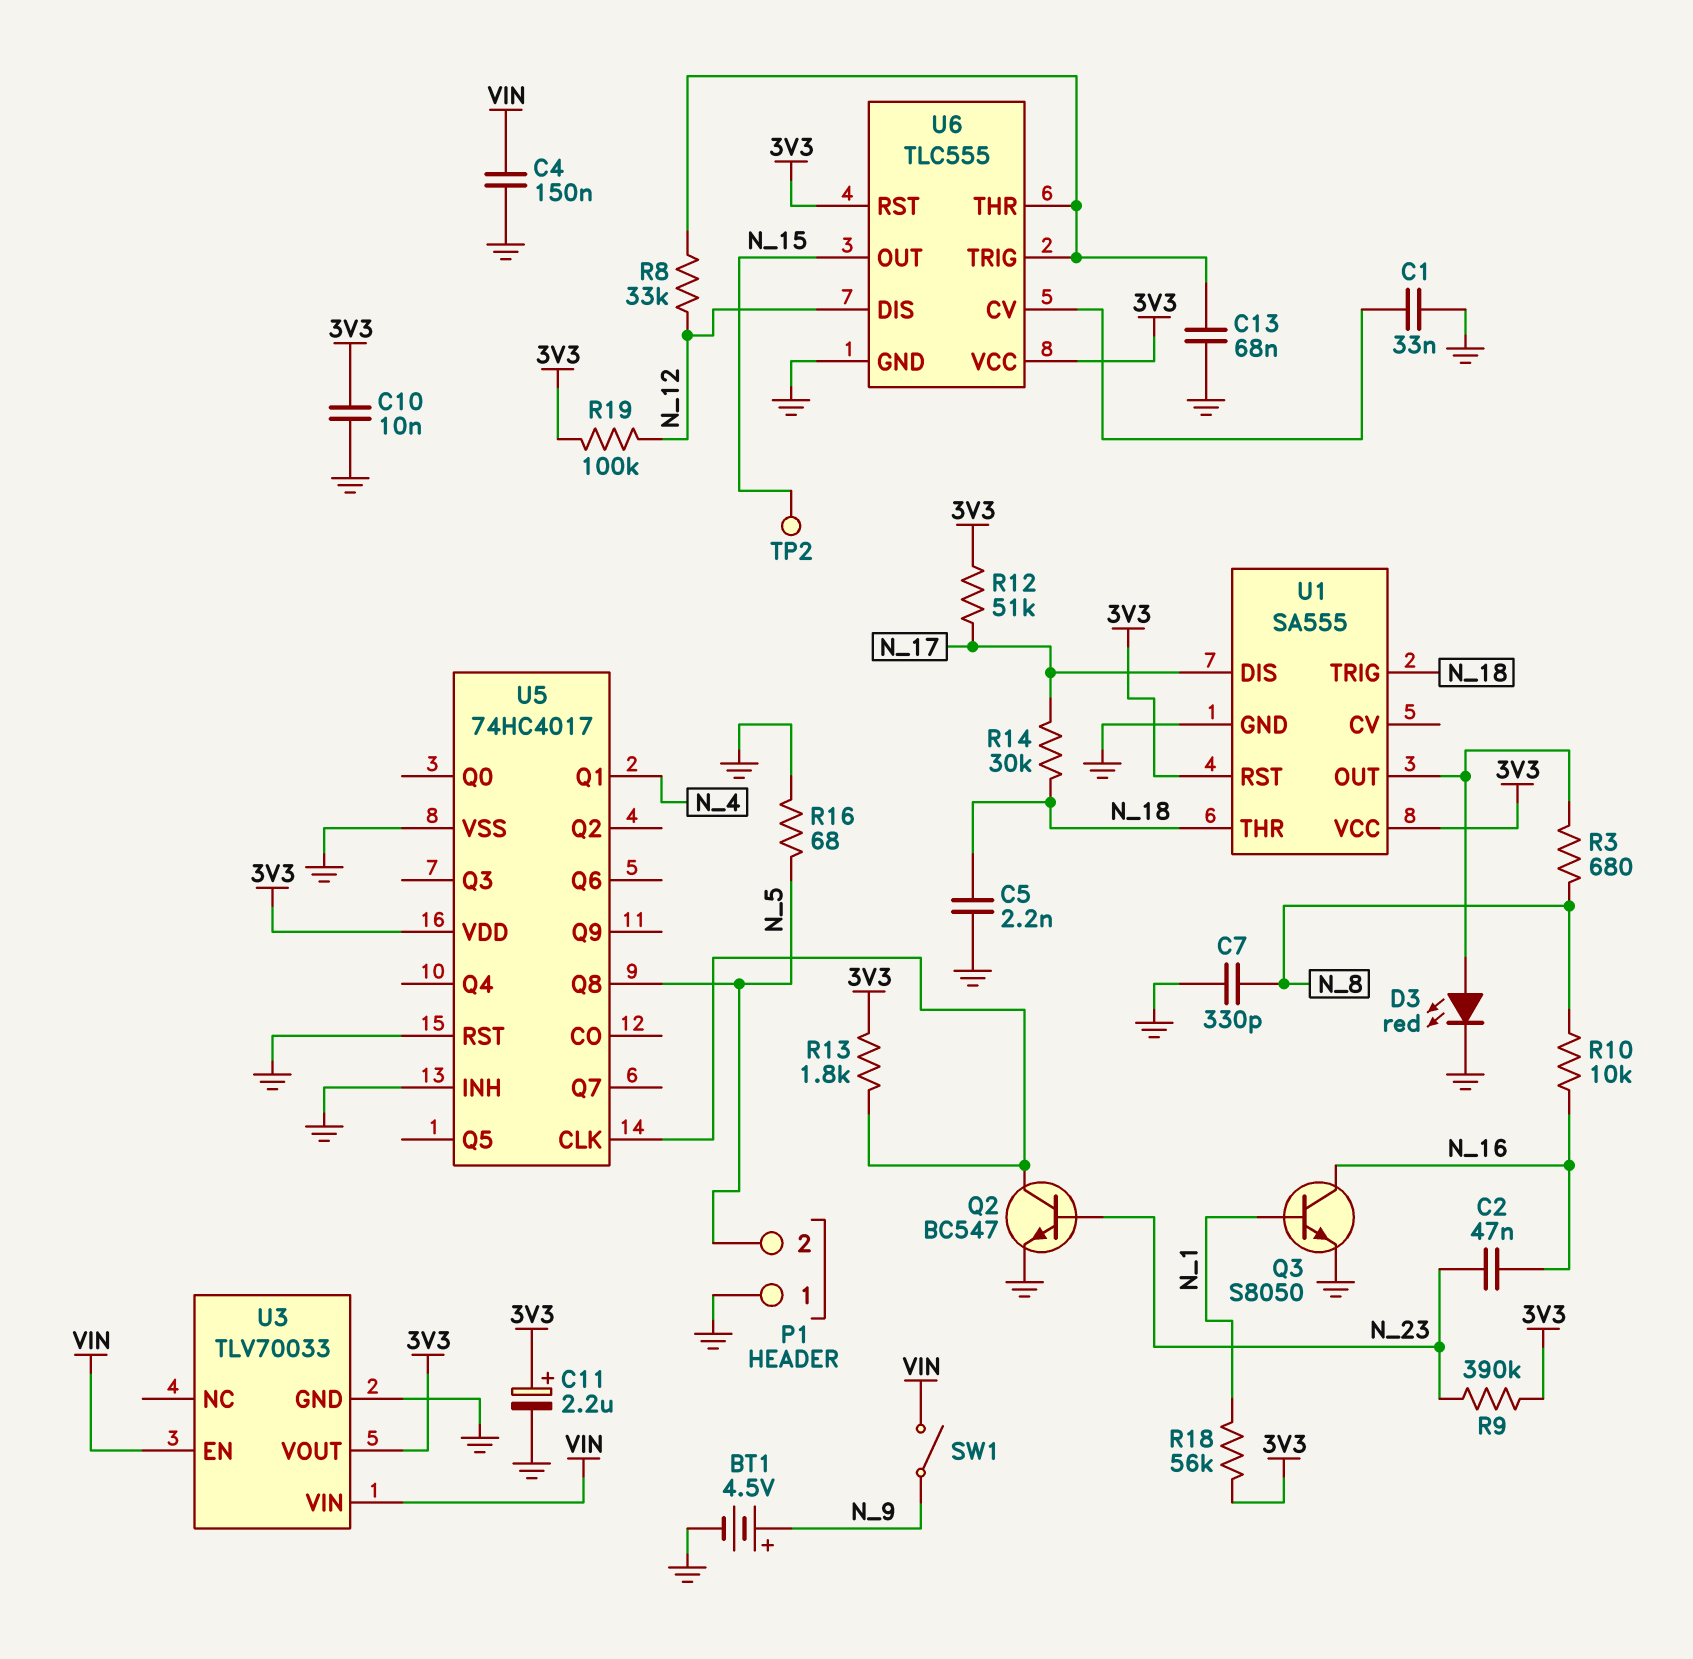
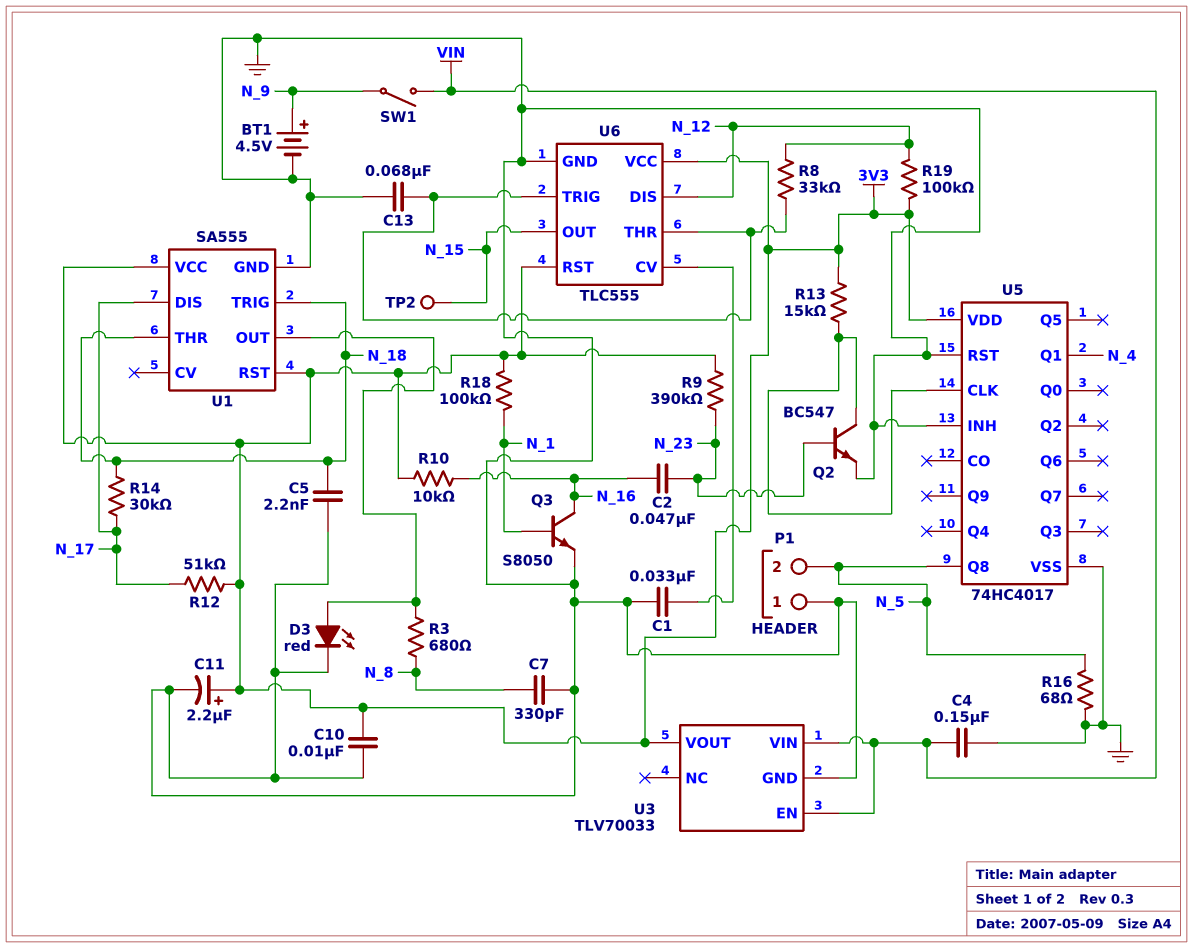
R10: 10k (N_8, N_16) -> 10k (3V3, N_16)
R13: 1.8k (3V3, U5/CLK) -> 15k (3V3, U5/CLK)
R18: 56k (3V3, N_1) -> 100k (3V3, N_1)

